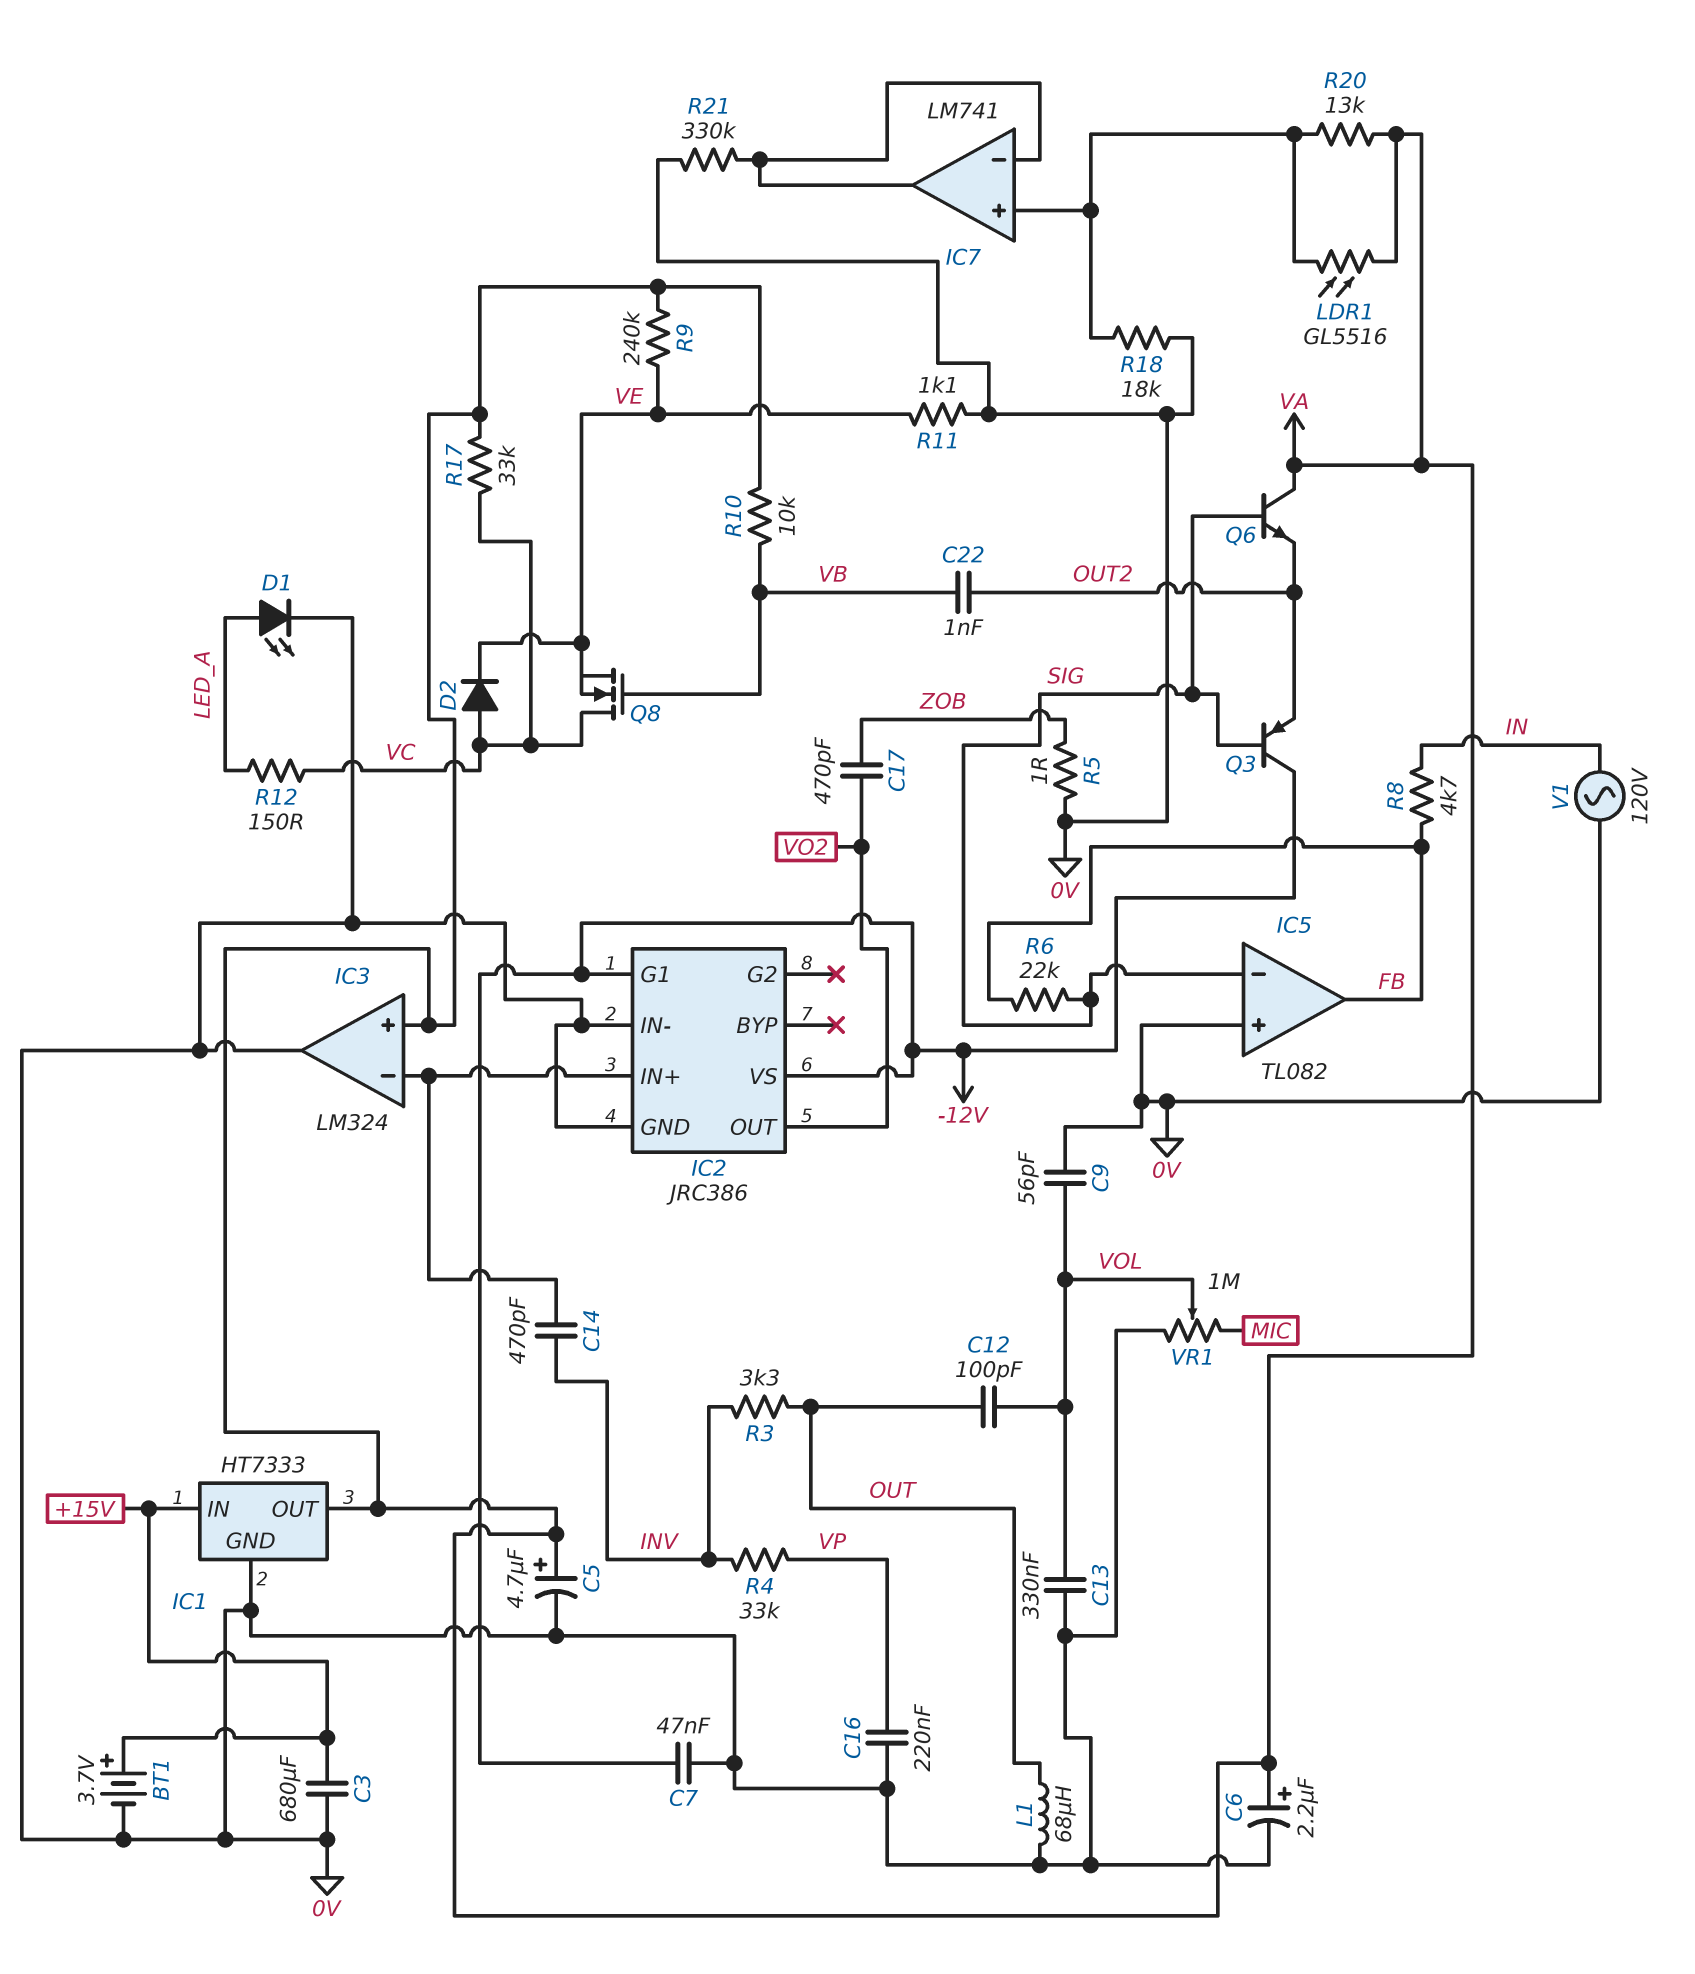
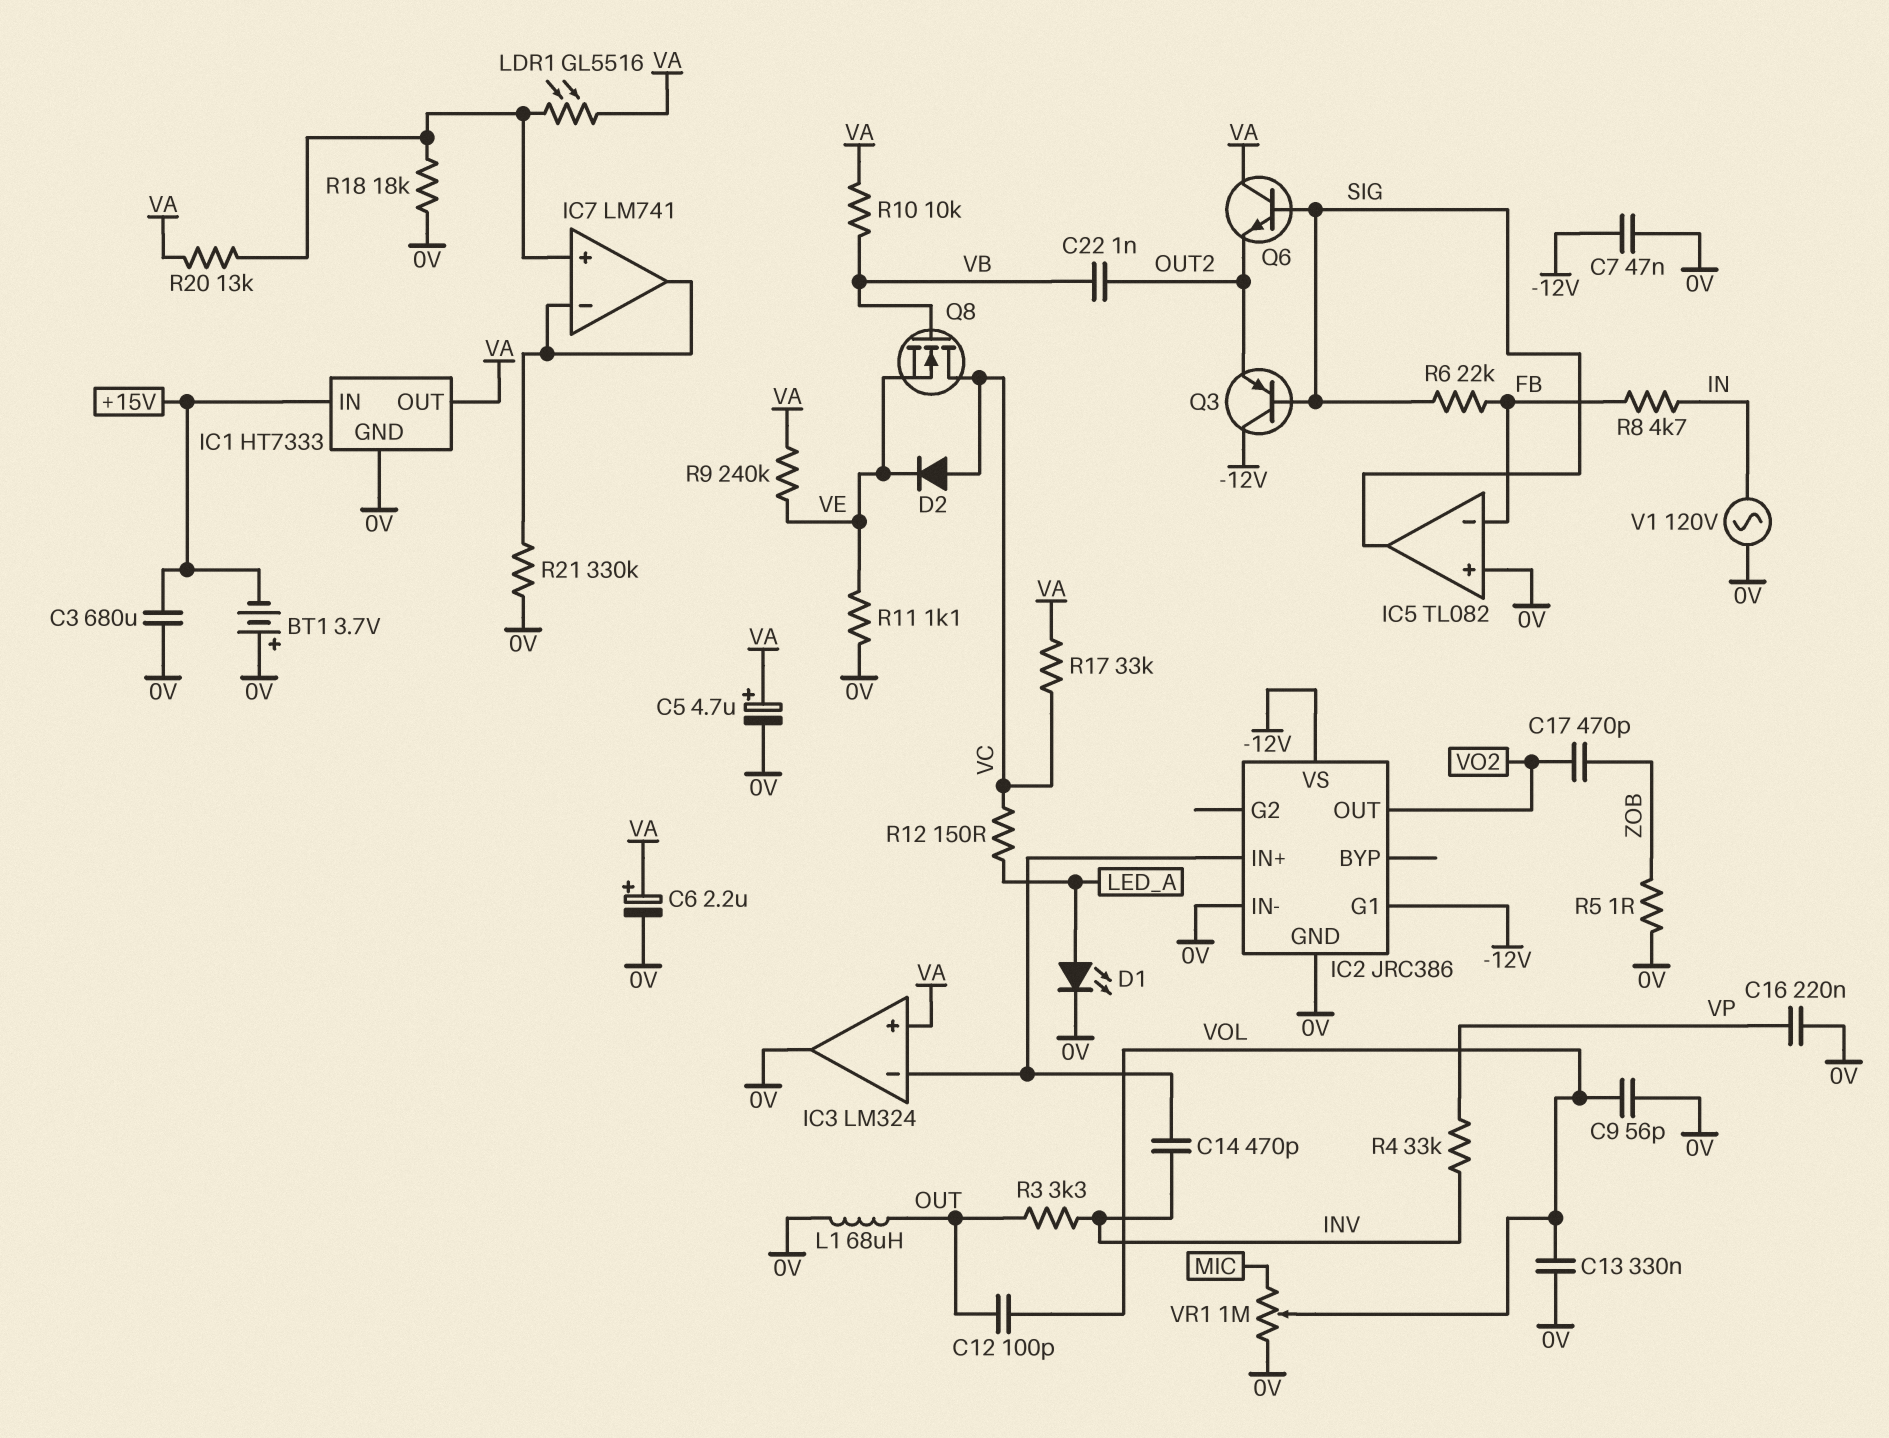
BT1: 3.7V (plus +15V, minus 0V) -> 3.7V (plus 0V, minus +15V)
IC5 pin in-: SIG -> FB
IC5 pin out: FB -> SIG

